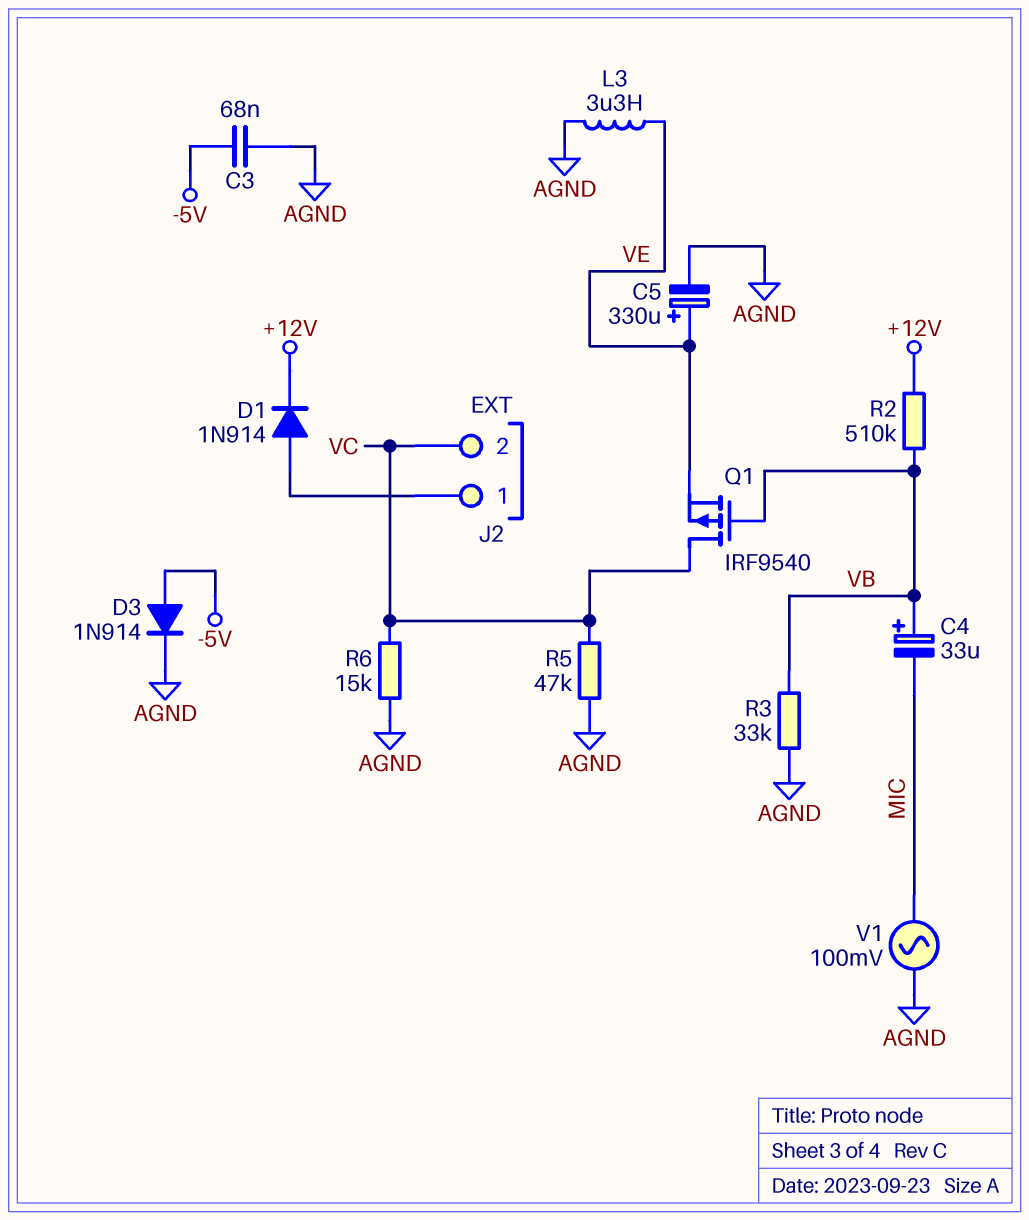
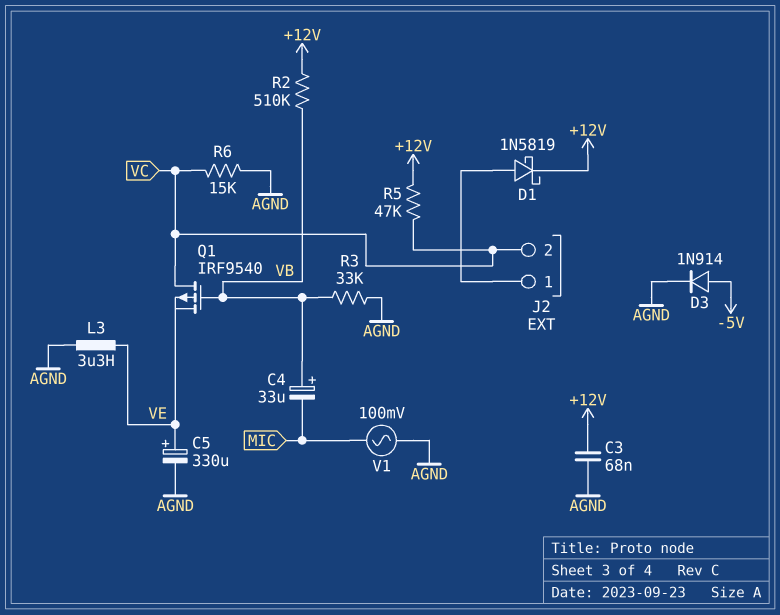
C3: 68nF (-5V, AGND) -> 68nF (+12V, AGND)
D1: diode 1N914 (A J2/1, K +12V) -> schottky 1N5819 (A J2/1, K +12V)
R5: 47k (AGND, VC) -> 47k (+12V, VC)

